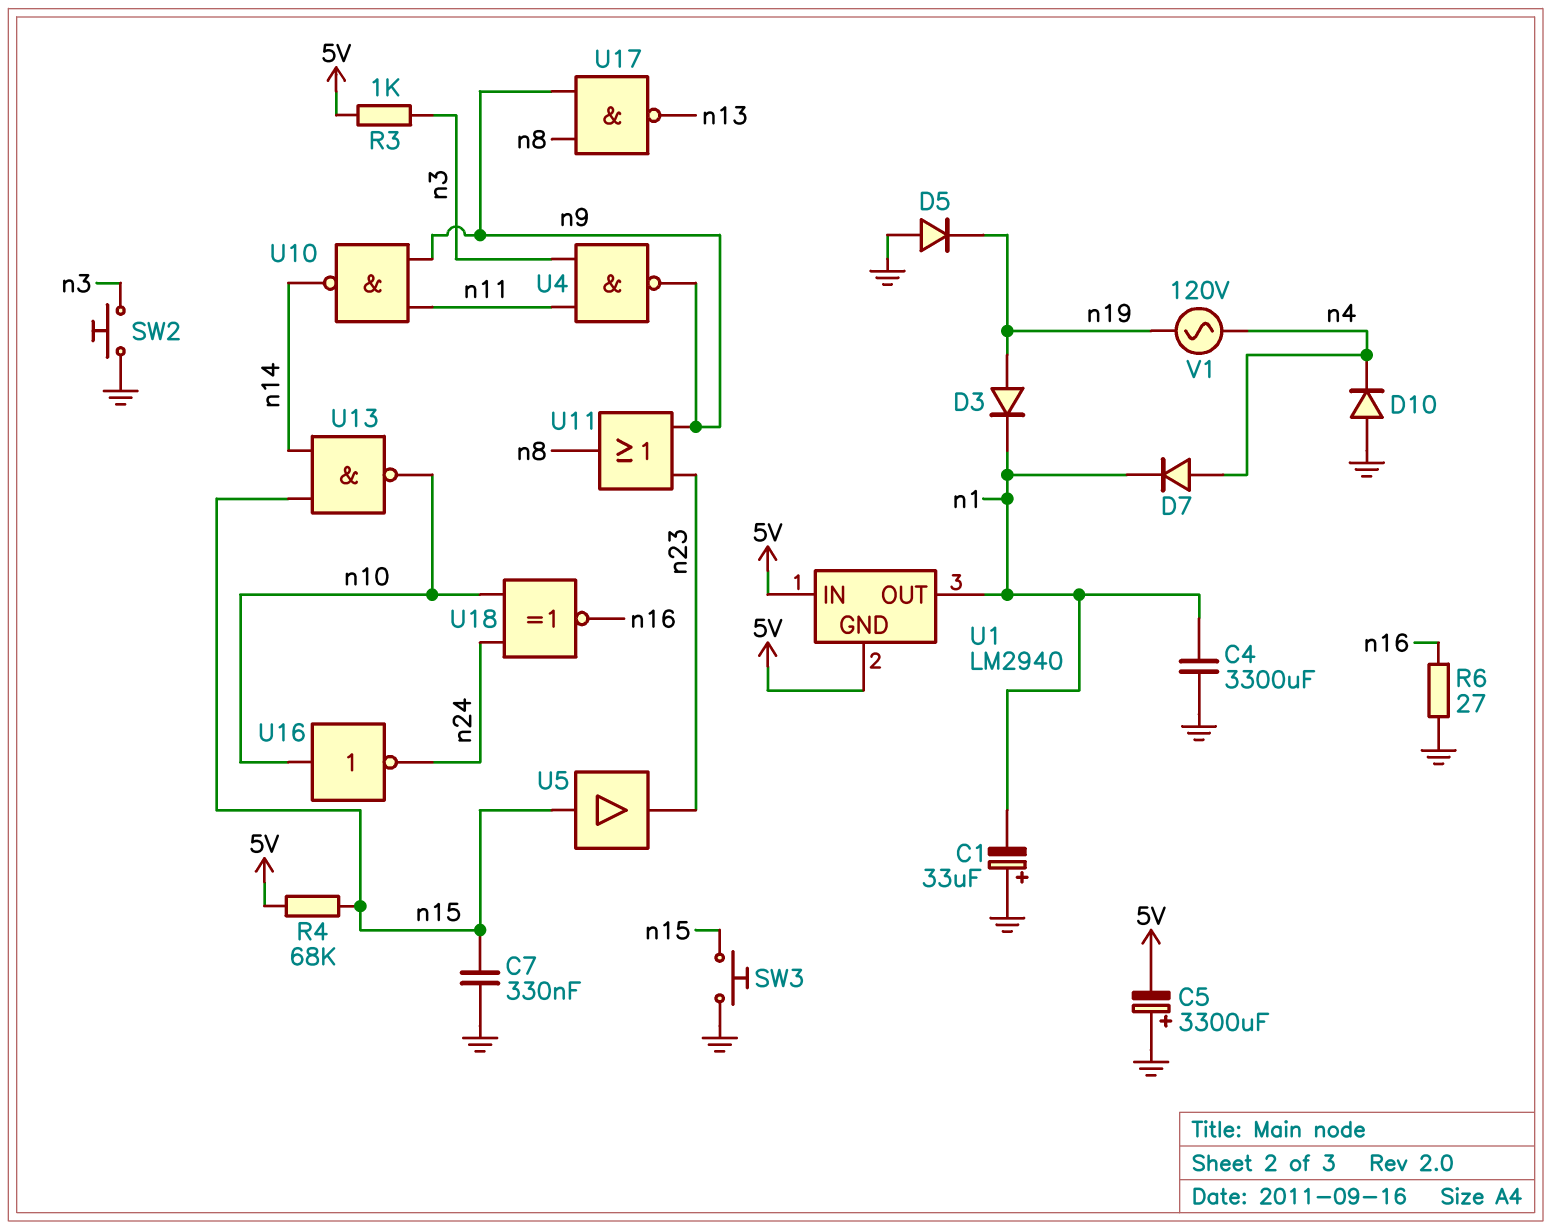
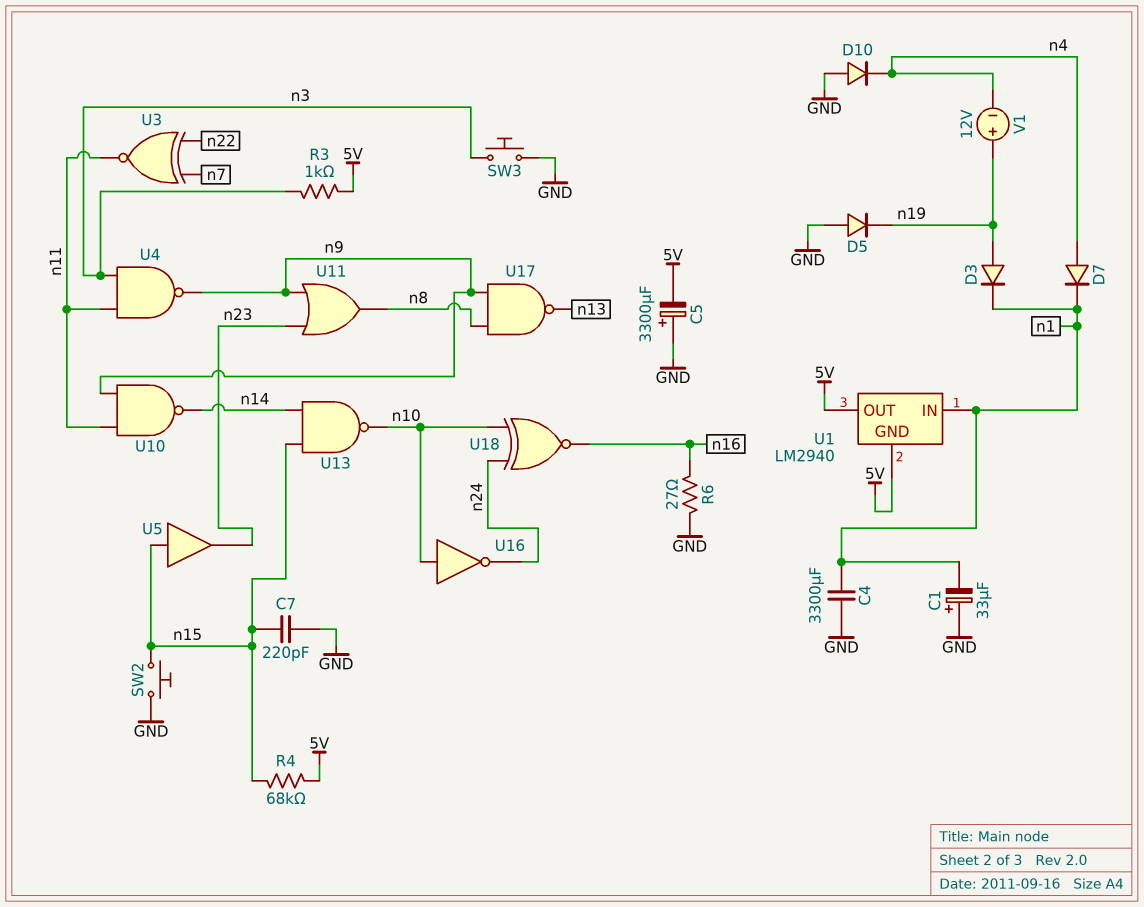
C7: 330nF (GND, n15) -> 220pF (GND, n15)
SW2: button (GND, n3) -> button (GND, n15)
SW3: button (GND, n15) -> button (GND, n3)
U1 pin IN: 5V -> n1
U1 pin OUT: n1 -> 5V
U3: none -> XNOR (in n7, in n22, out n11)
V1: AC 120V (n4, n19) -> 12V (plus n19, minus n4)

